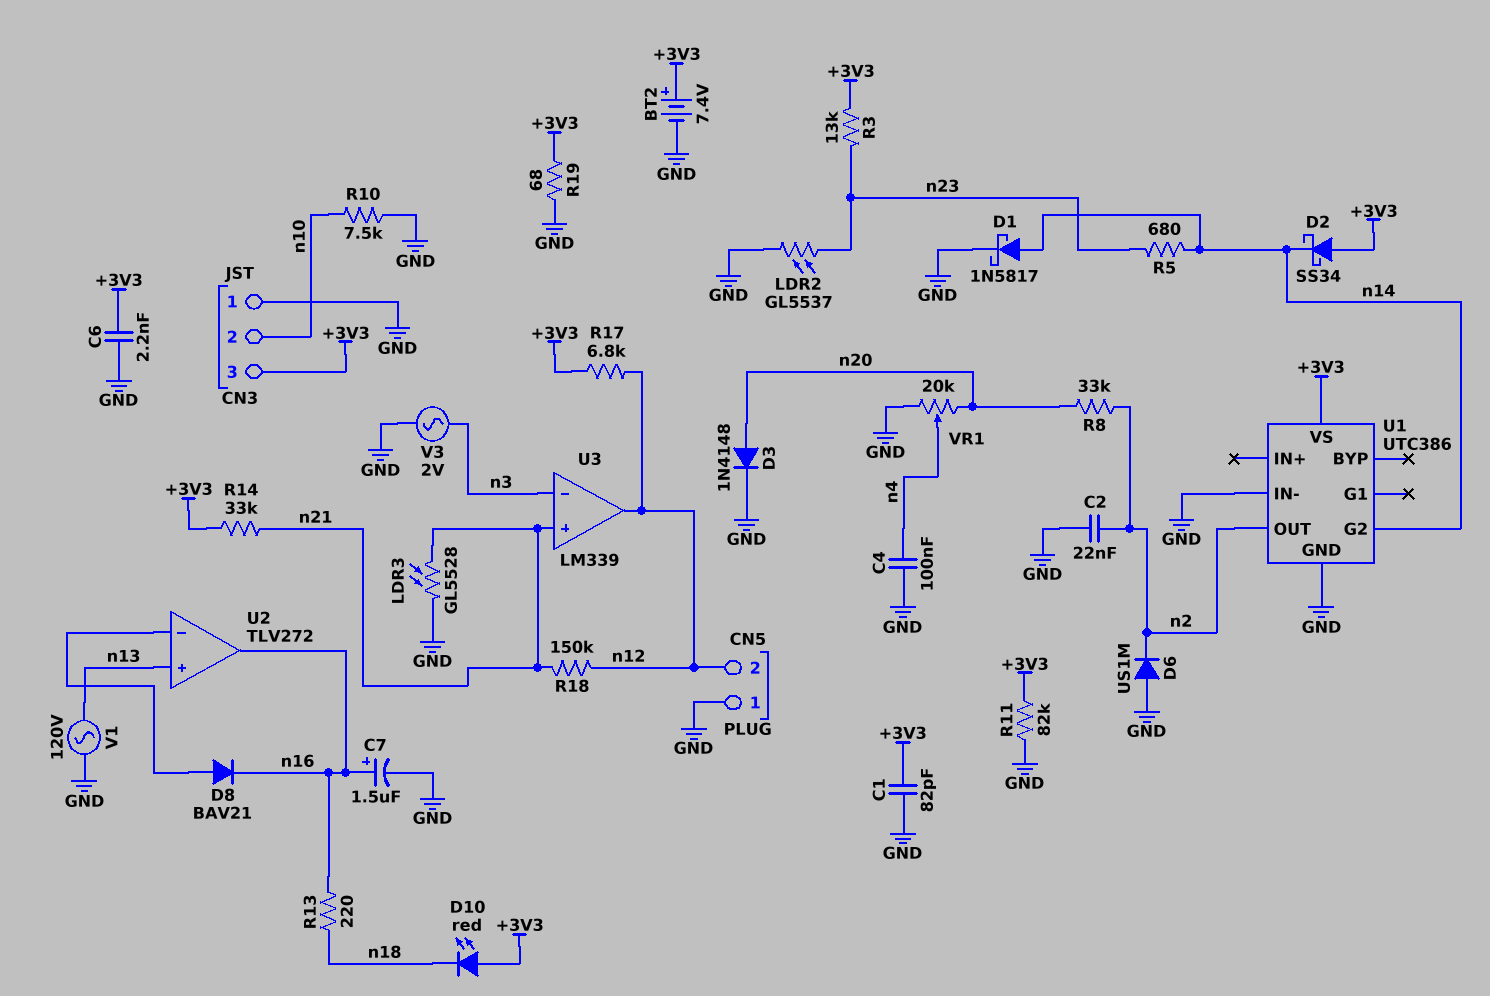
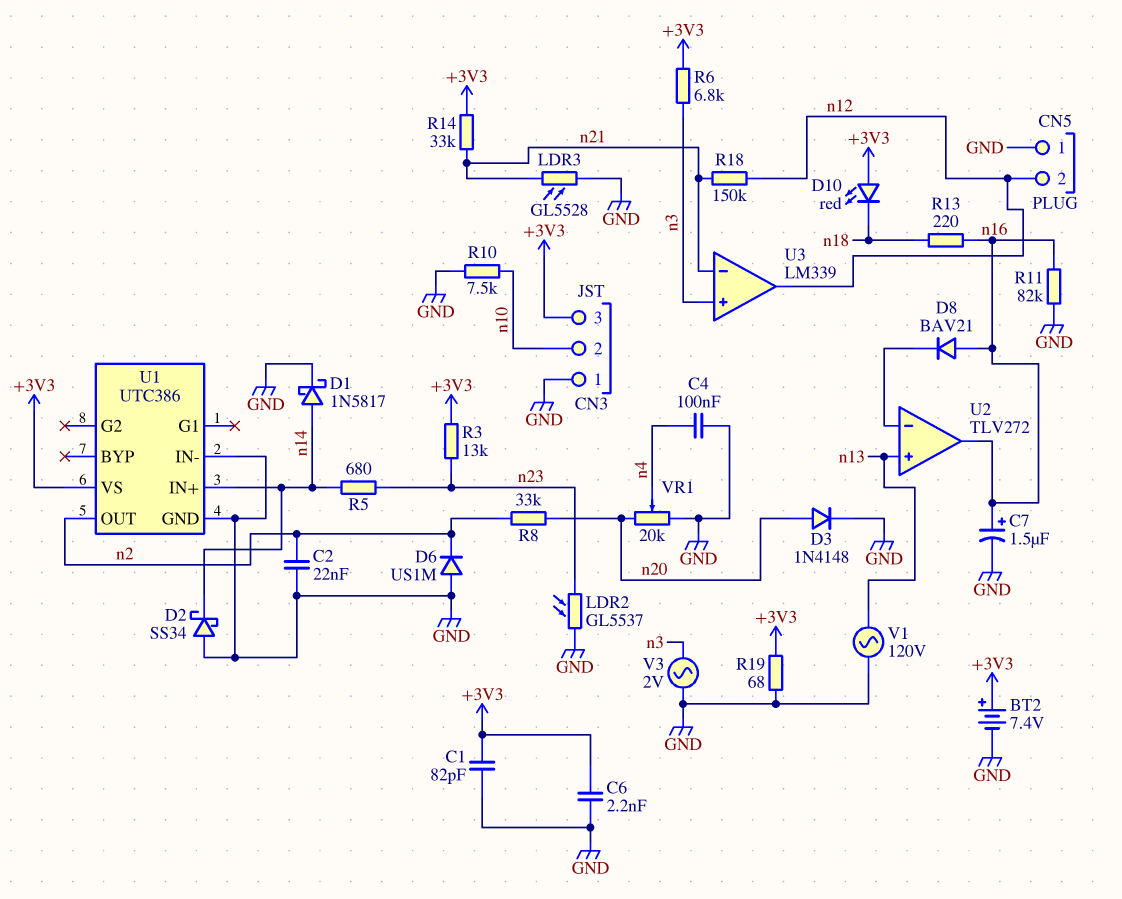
D2: schottky SS34 (A +3V3, K n14) -> schottky SS34 (A GND, K n14)
D8: diode BAV21 (A U2/in-, K n16) -> diode BAV21 (A n16, K U2/in-)
R6: none -> 6.8k (+3V3, n3)
R11: 82k (+3V3, GND) -> 82k (GND, n16)
R17: 6.8k (+3V3, n12) -> none
U1 pin G2: n14 -> none
U1 pin IN+: none -> n14
U3 pin in+: n21 -> n3
U3 pin in-: n3 -> n21

